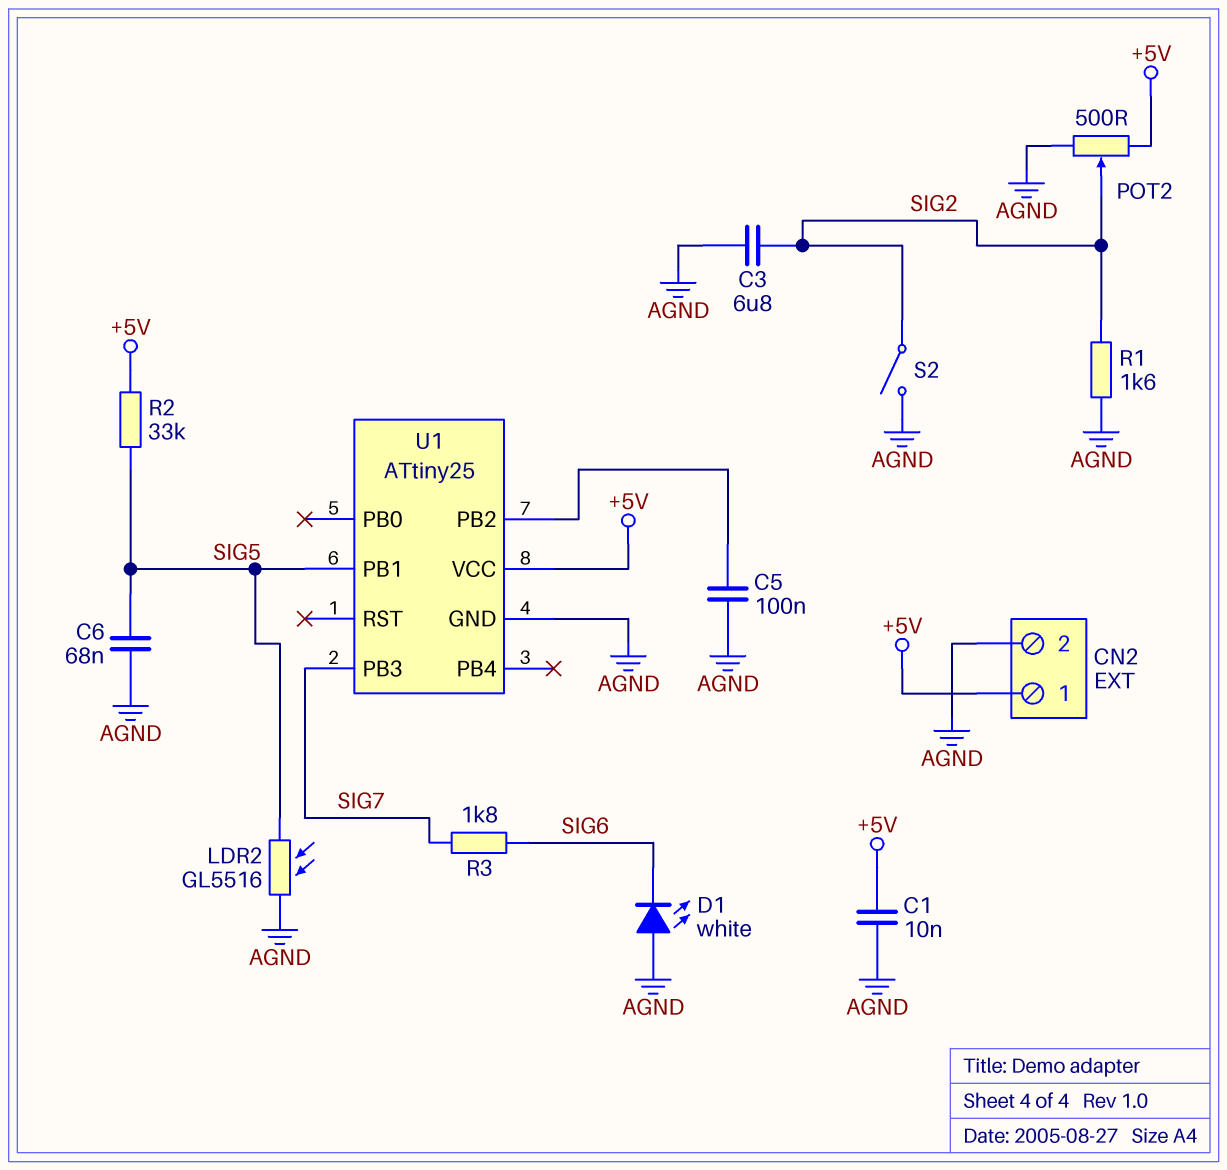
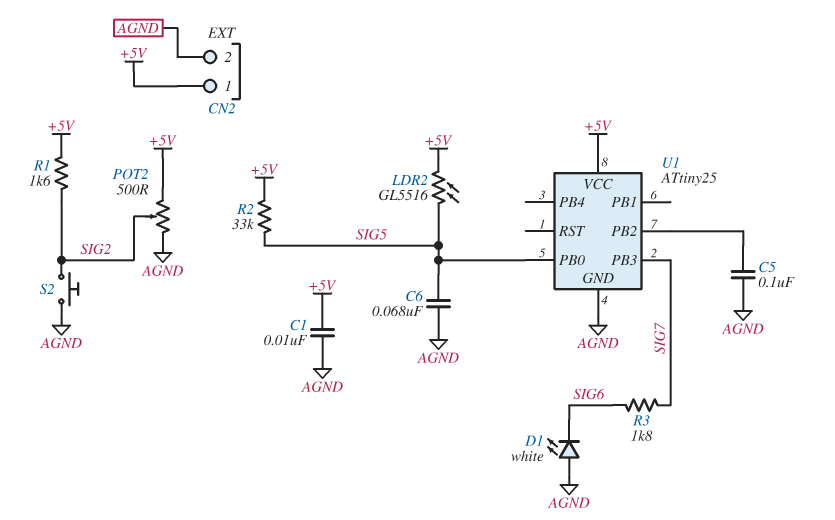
C3: 6.8uF (AGND, SIG2) -> none
LDR2: GL5516 (AGND, SIG5) -> GL5516 (+5V, SIG5)
R1: 1.6k (AGND, SIG2) -> 1.6k (+5V, SIG2)
S2: switch (AGND, SIG2) -> button (AGND, SIG2)
U1 pin PB0: none -> SIG5
U1 pin PB1: SIG5 -> none

